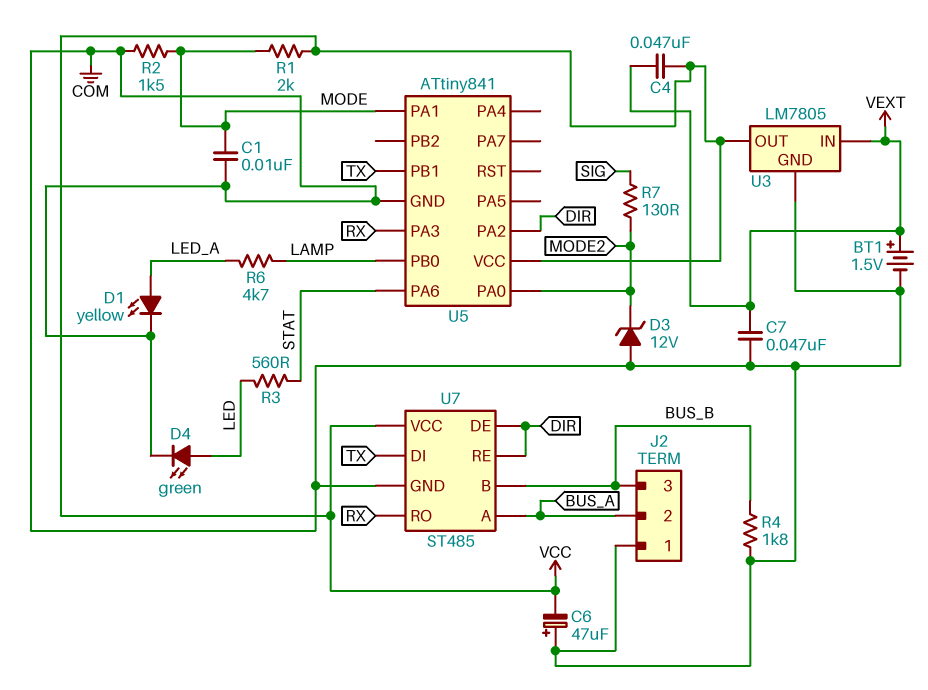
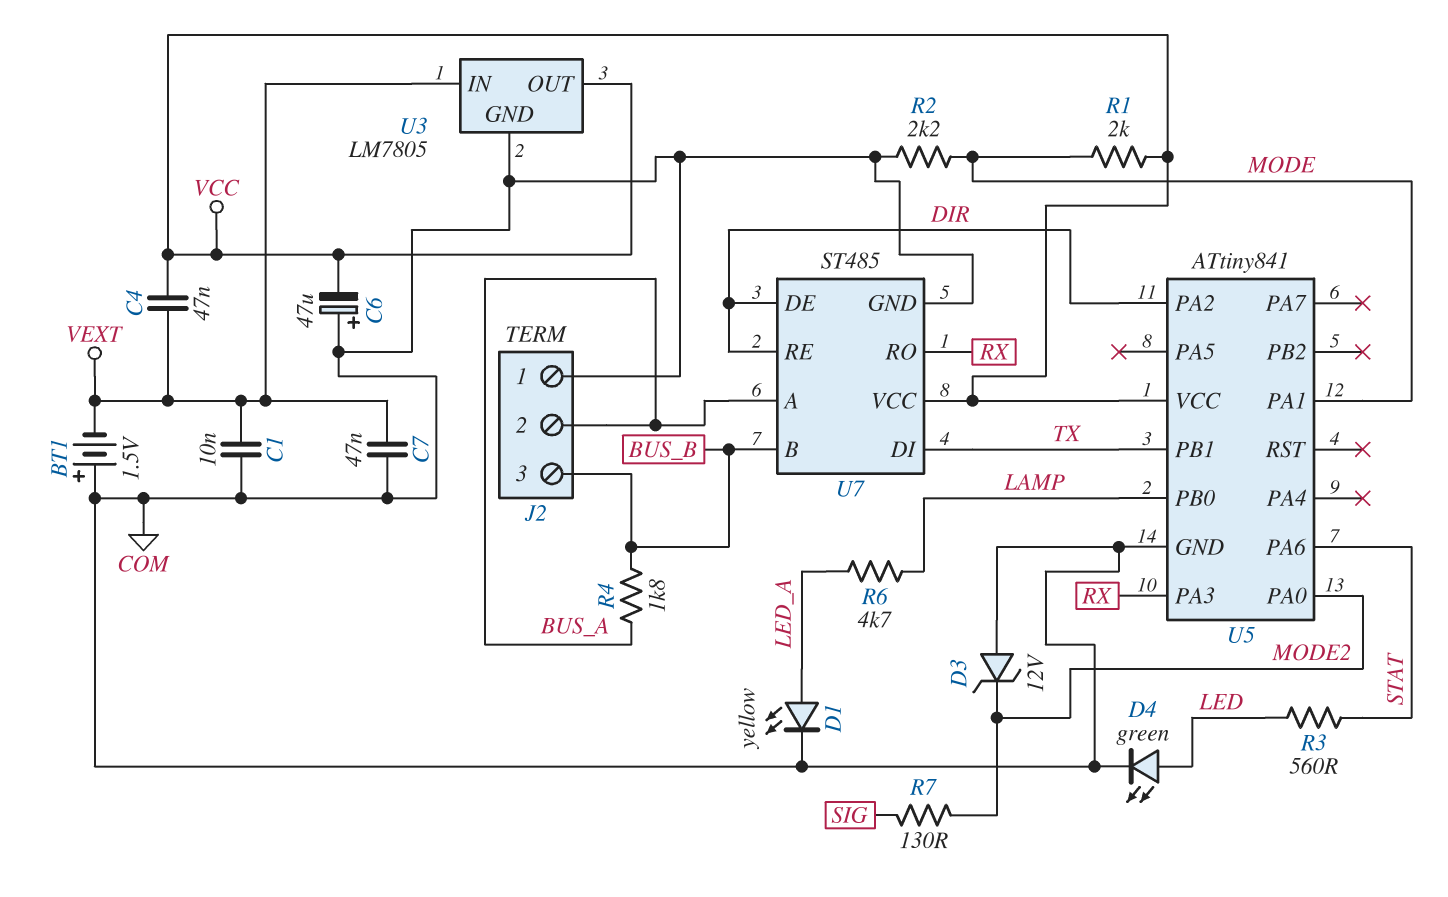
BT1: 1.5V (plus VEXT, minus COM) -> 1.5V (plus COM, minus VEXT)
C1: 10nF (COM, MODE) -> 10nF (COM, VEXT)
R2: 1.5k (COM, MODE) -> 2.2k (COM, MODE)
R4: 1.8k (BUS_B, COM) -> 1.8k (BUS_A, BUS_B)

